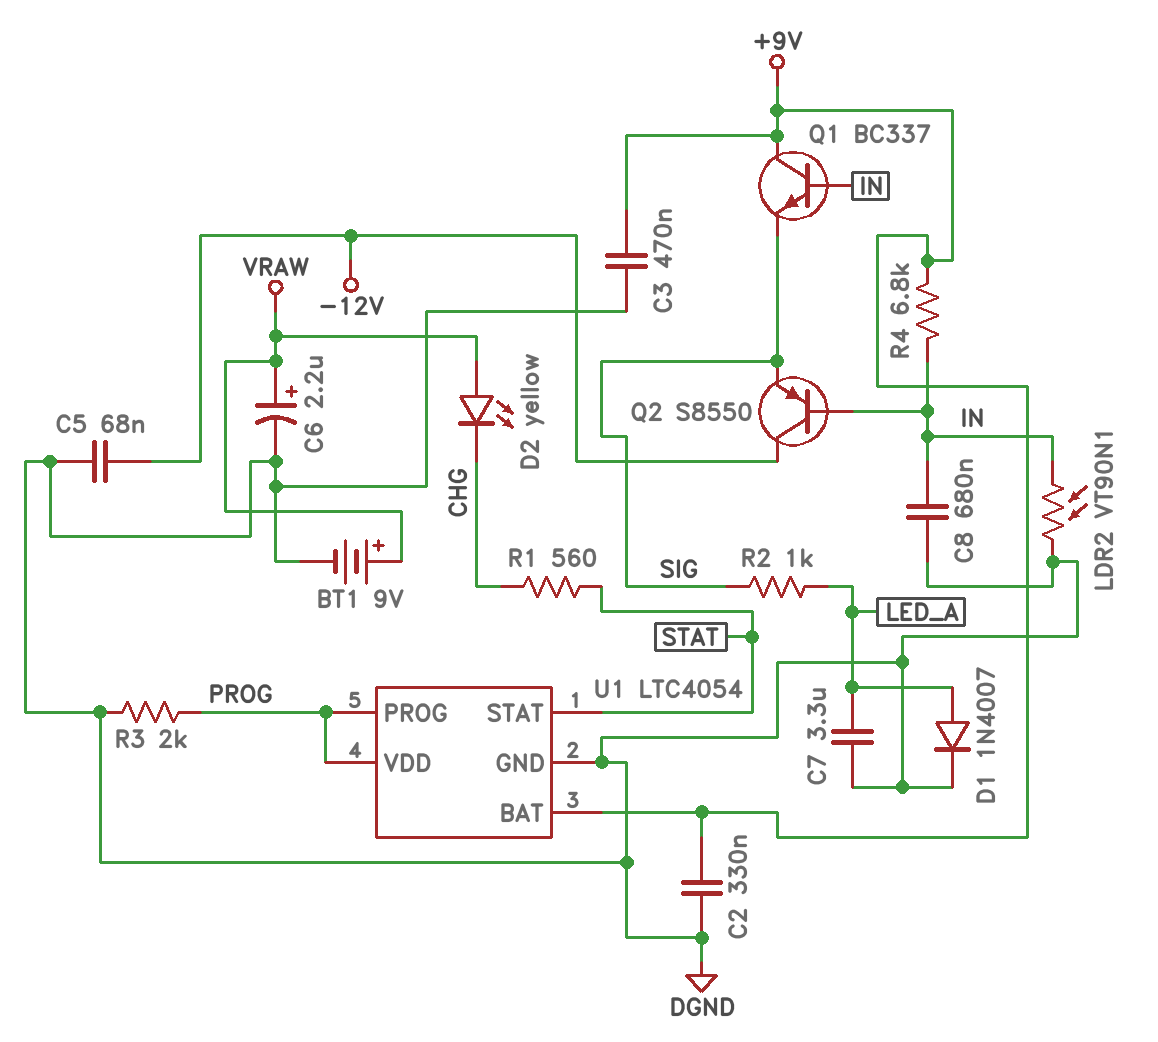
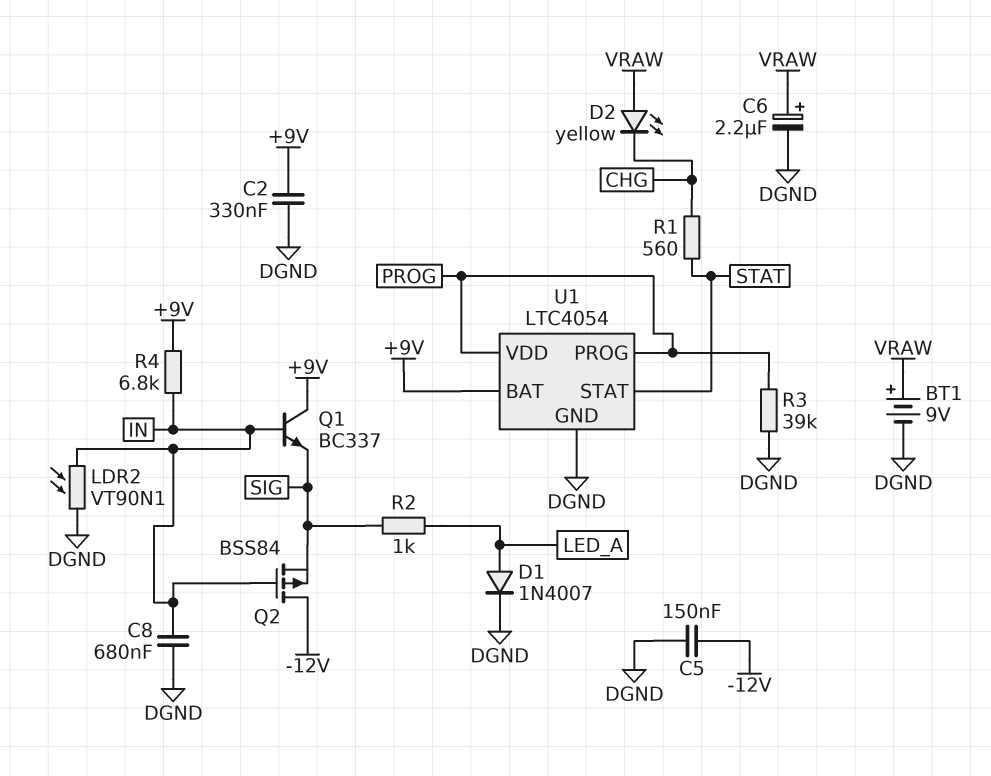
C3: 470nF (+9V, DGND) -> none
C5: 68nF (-12V, DGND) -> 150nF (-12V, DGND)
C7: 3.3uF (DGND, LED_A) -> none
Q2: PNP S8550 (B IN, C -12V, E SIG) -> PMOS BSS84 (G IN, D -12V, S SIG)
R3: 2k (DGND, PROG) -> 39k (DGND, PROG)

